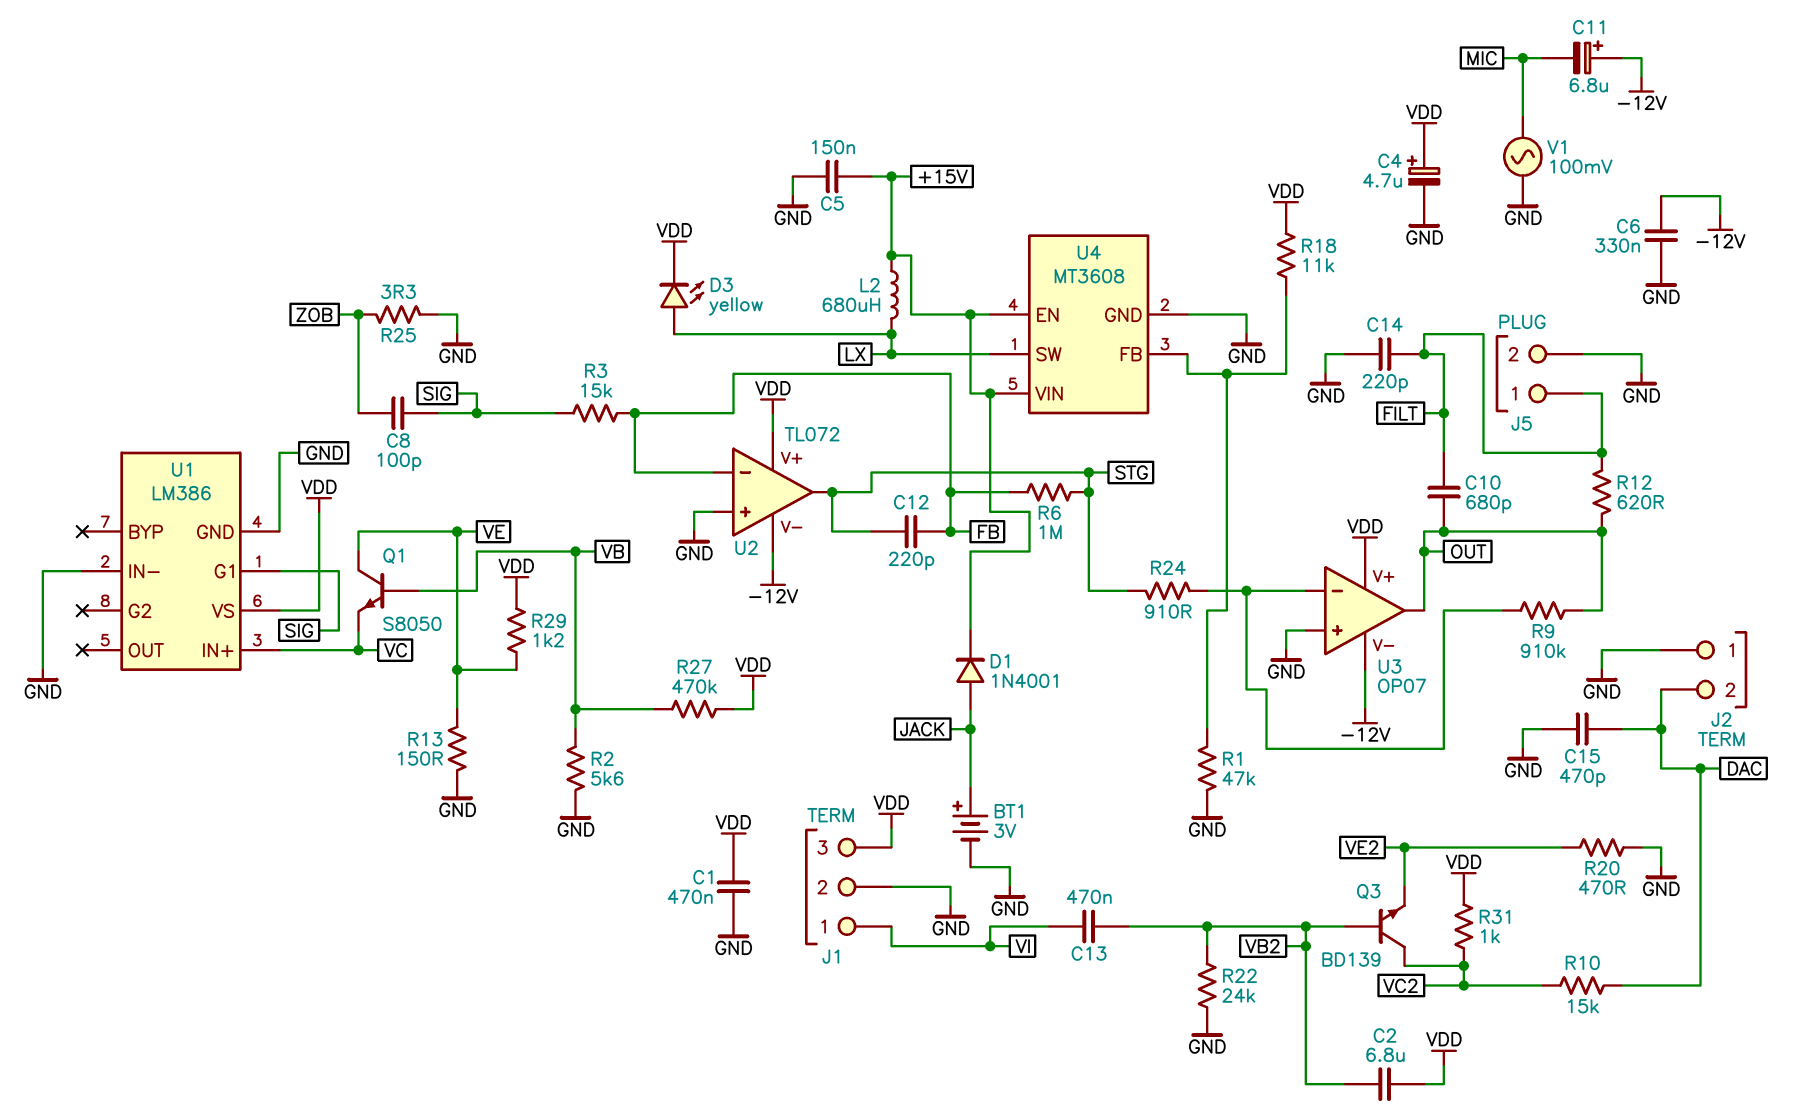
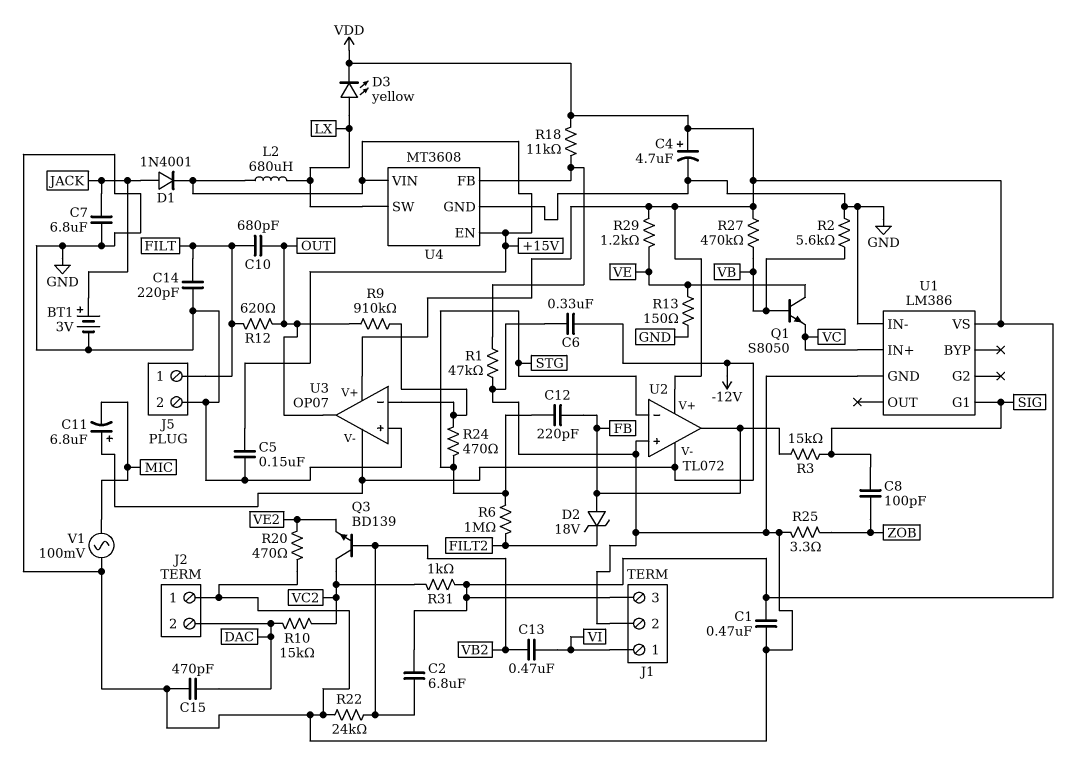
C7: none -> 6.8uF (GND, JACK)
D2: none -> zener 18V (A FB, K FILT2)
R6: 1M (FB, STG) -> 1M (FILT2, STG)
R24: 910 (STG, U3/in-) -> 470 (STG, U3/in-)
U2 pin in-: FB -> STG
U2 pin out: STG -> FB

